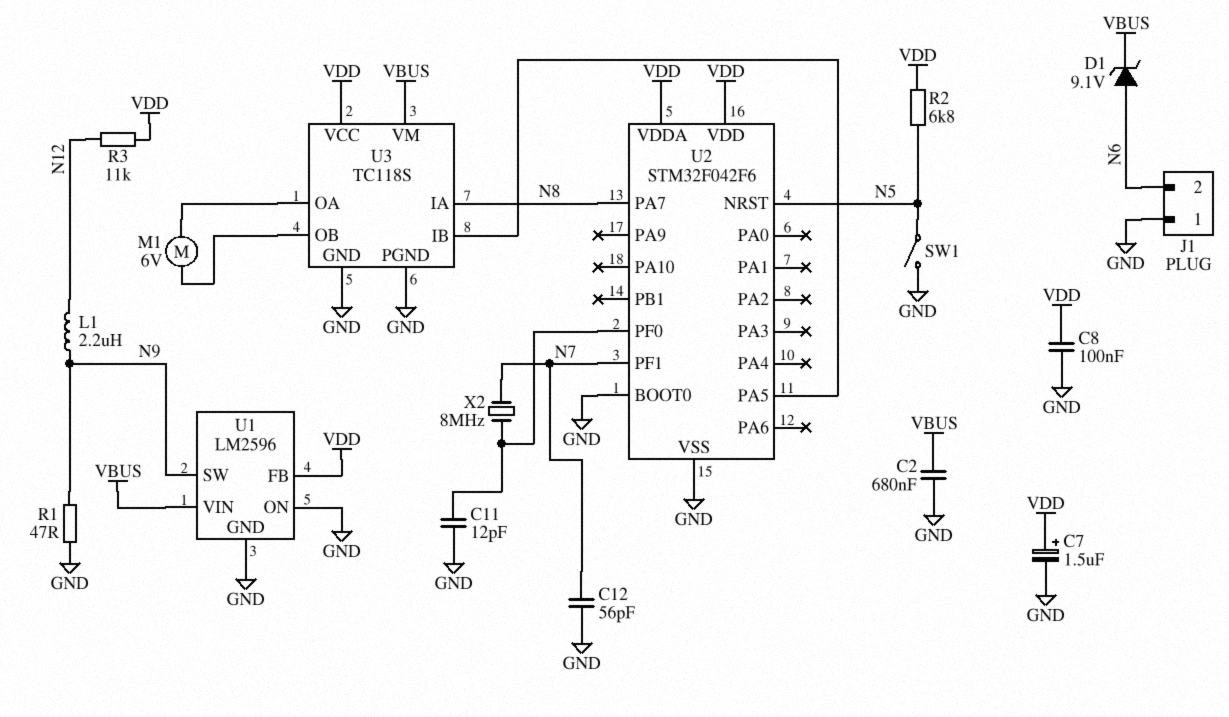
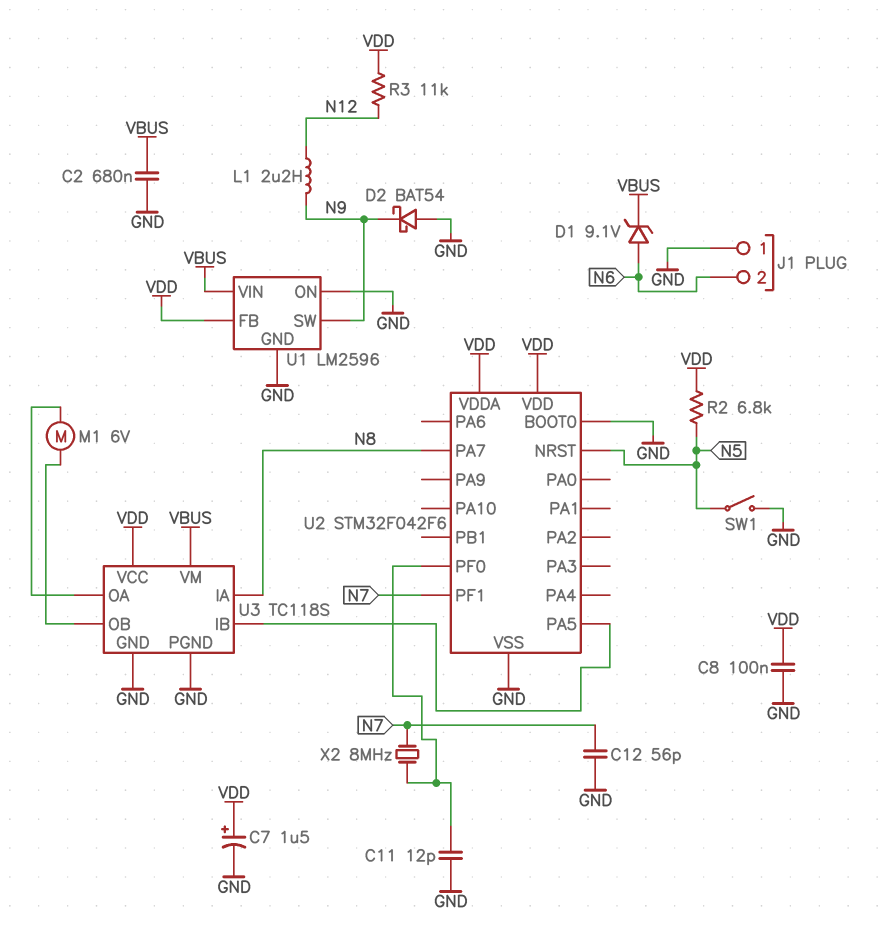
D2: none -> schottky BAT54 (A GND, K N9)
R1: 47 (GND, N9) -> none

